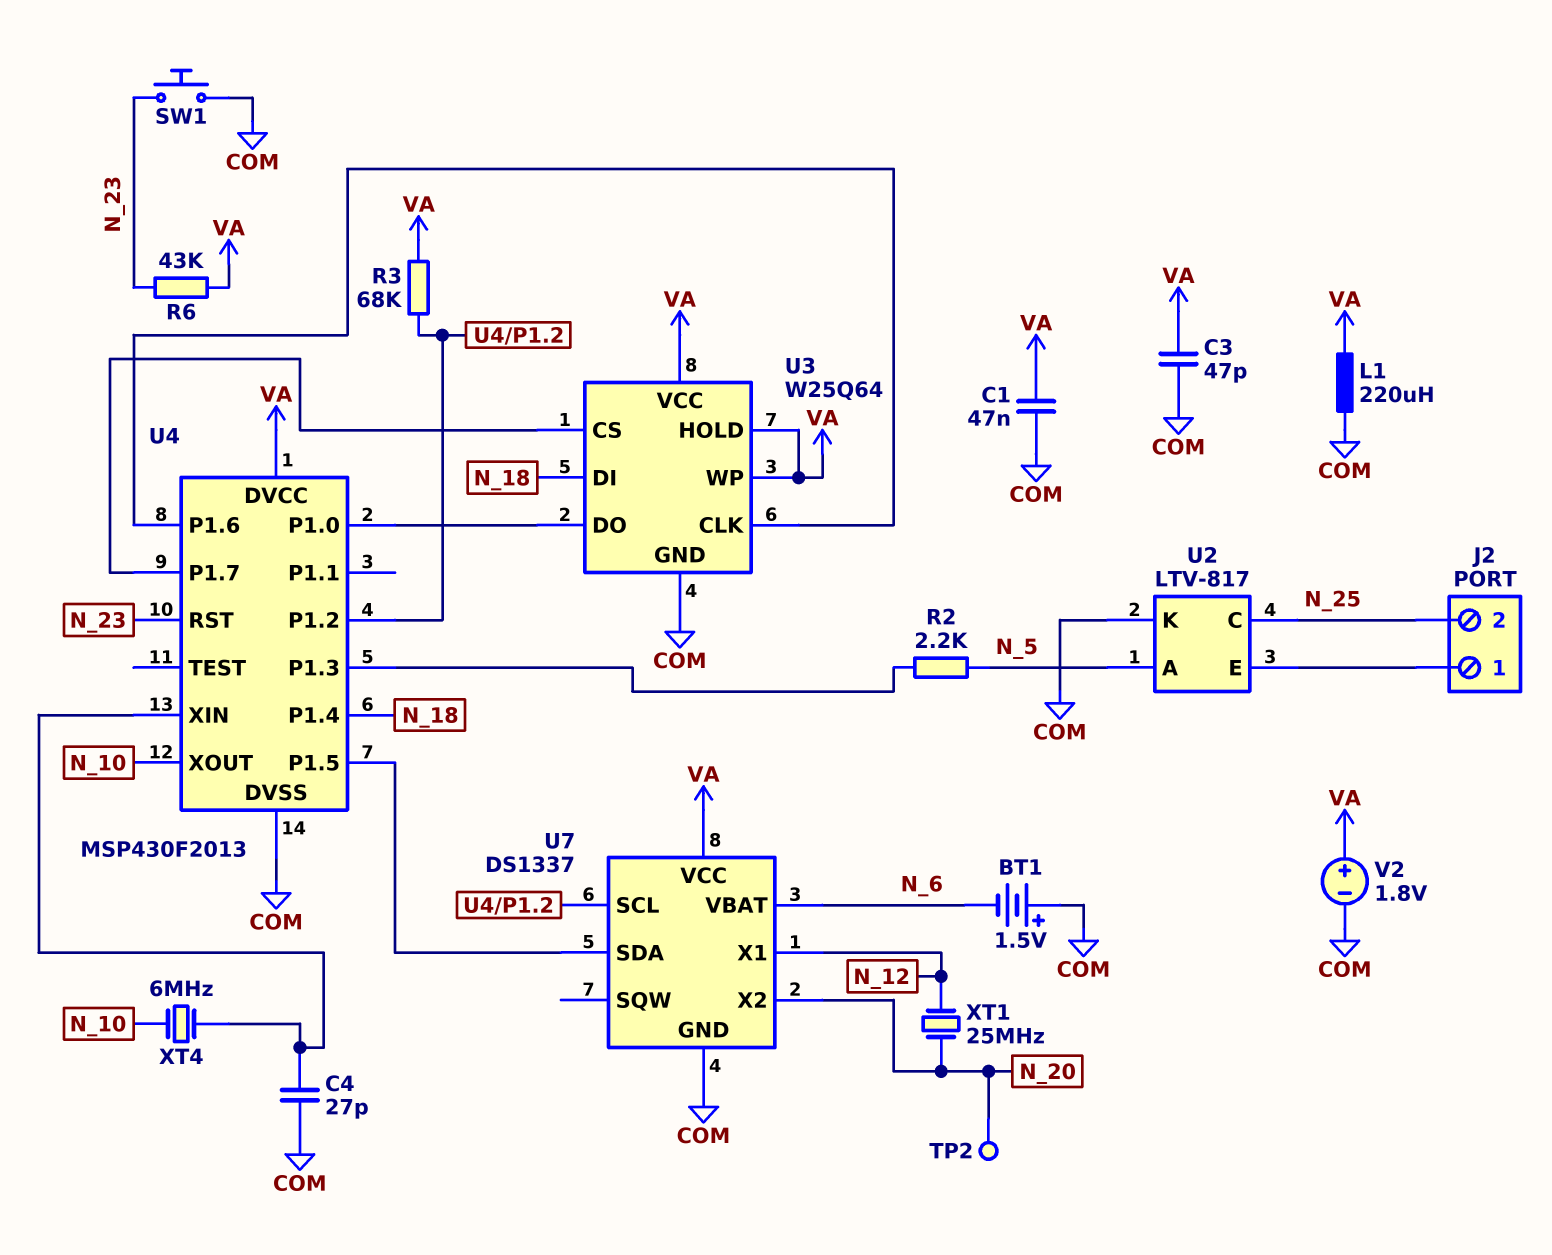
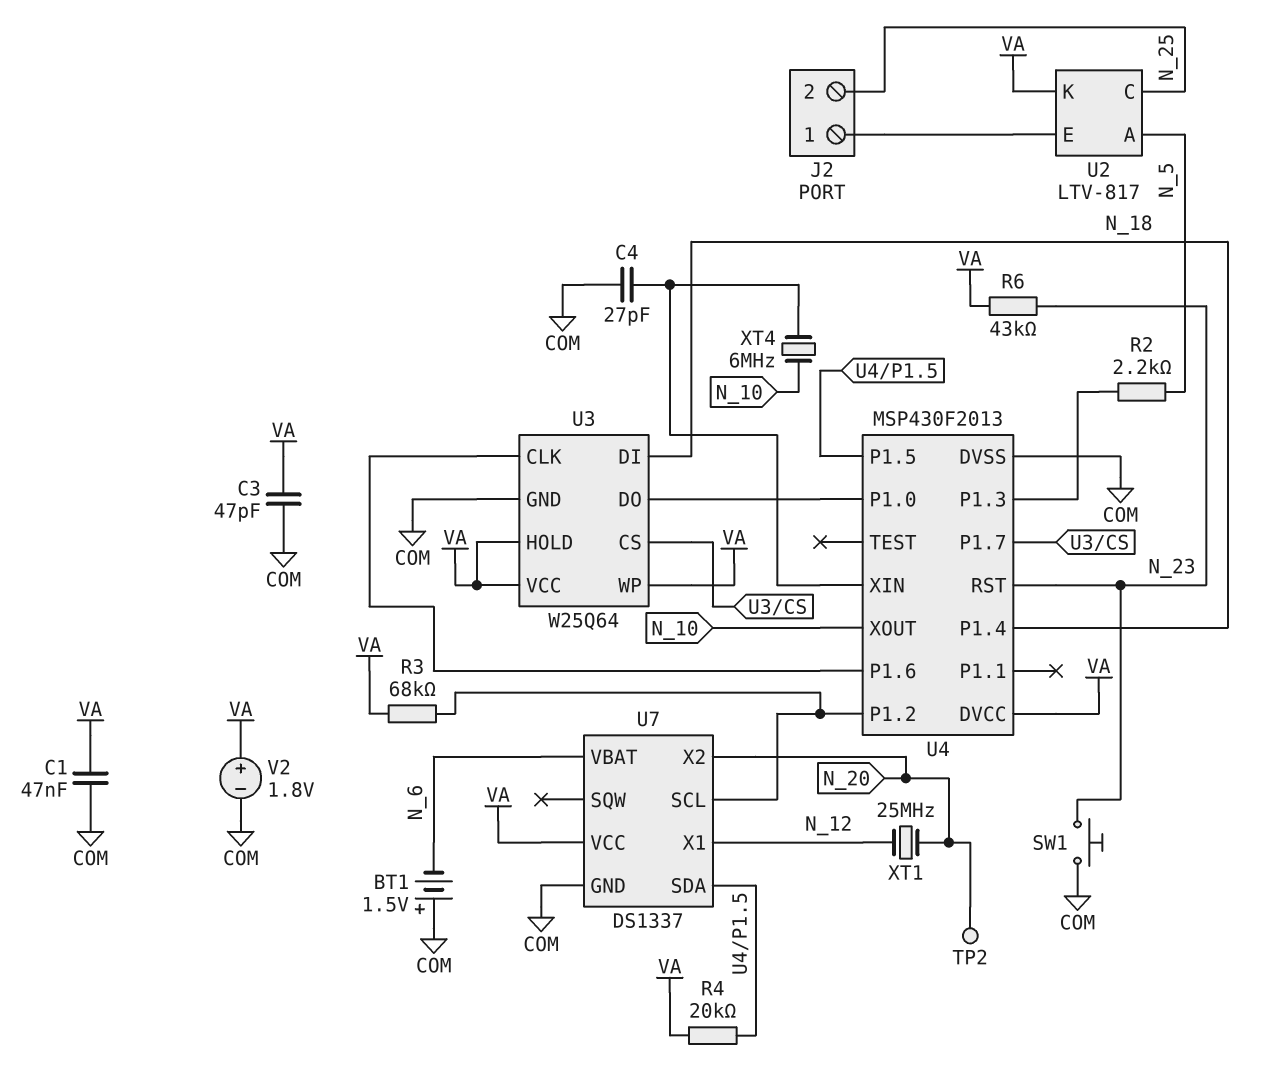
L1: 220uH (COM, VA) -> none
R4: none -> 20k (U4/P1.5, VA)
U2 pin K: COM -> VA

